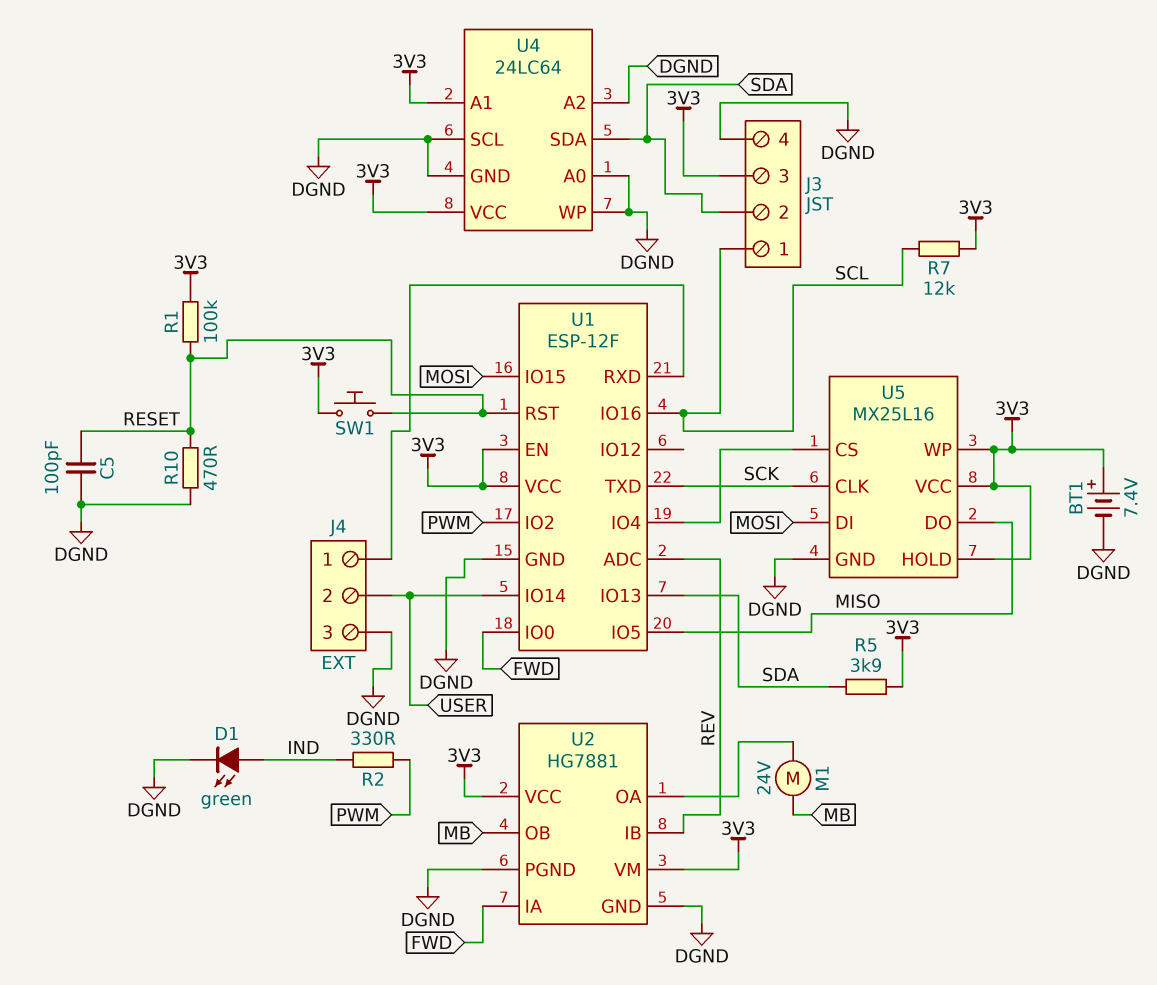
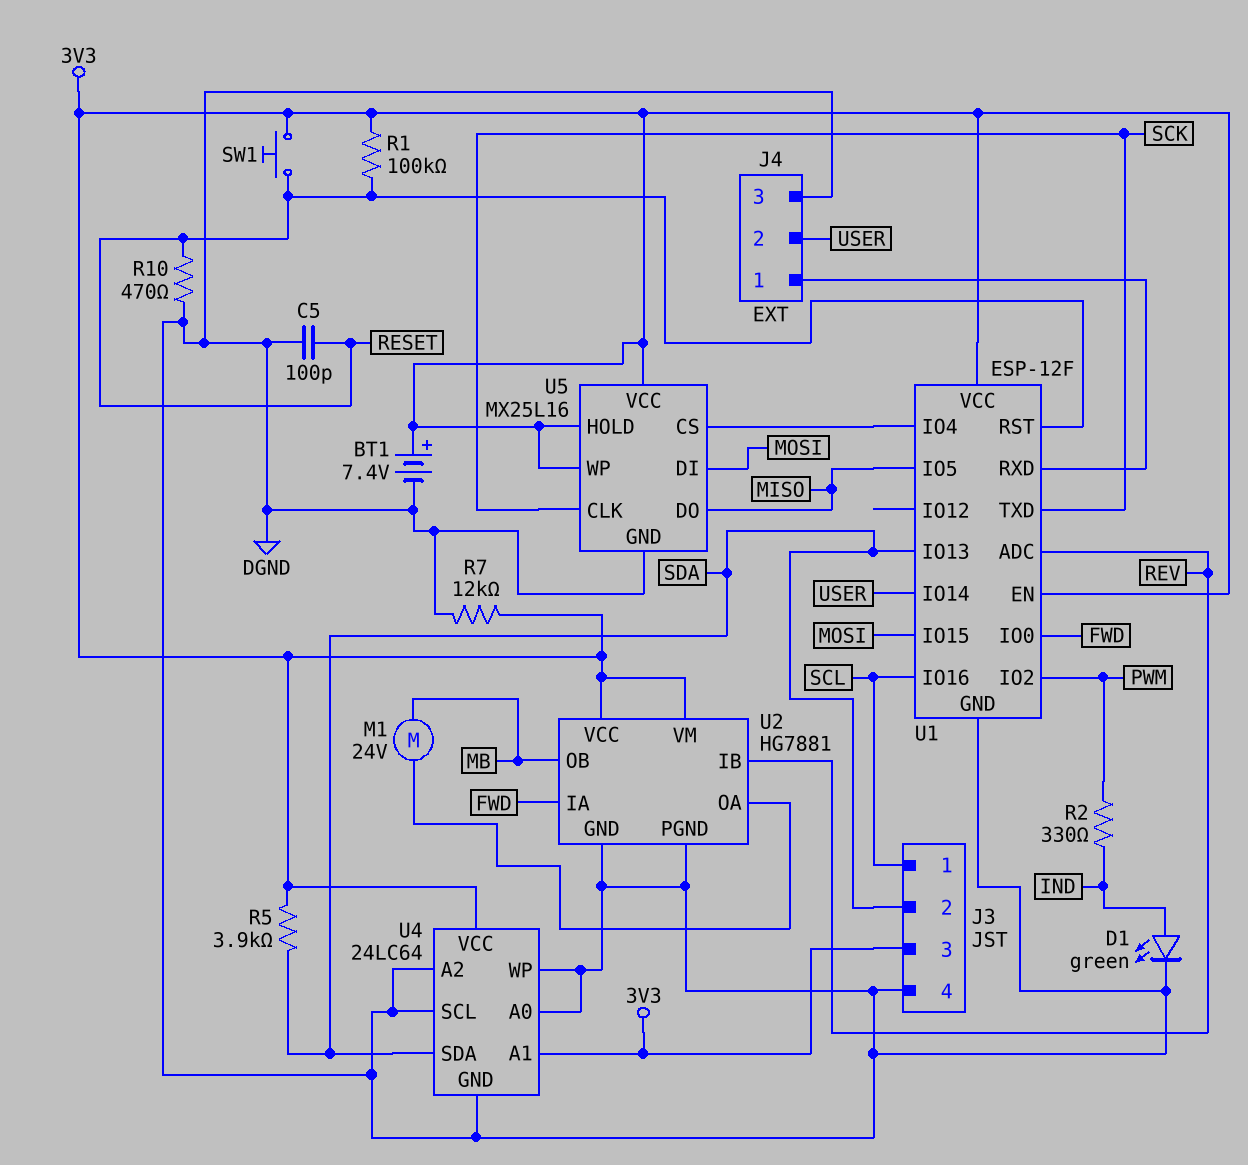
R7: 12k (3V3, SCL) -> 12k (3V3, DGND)

